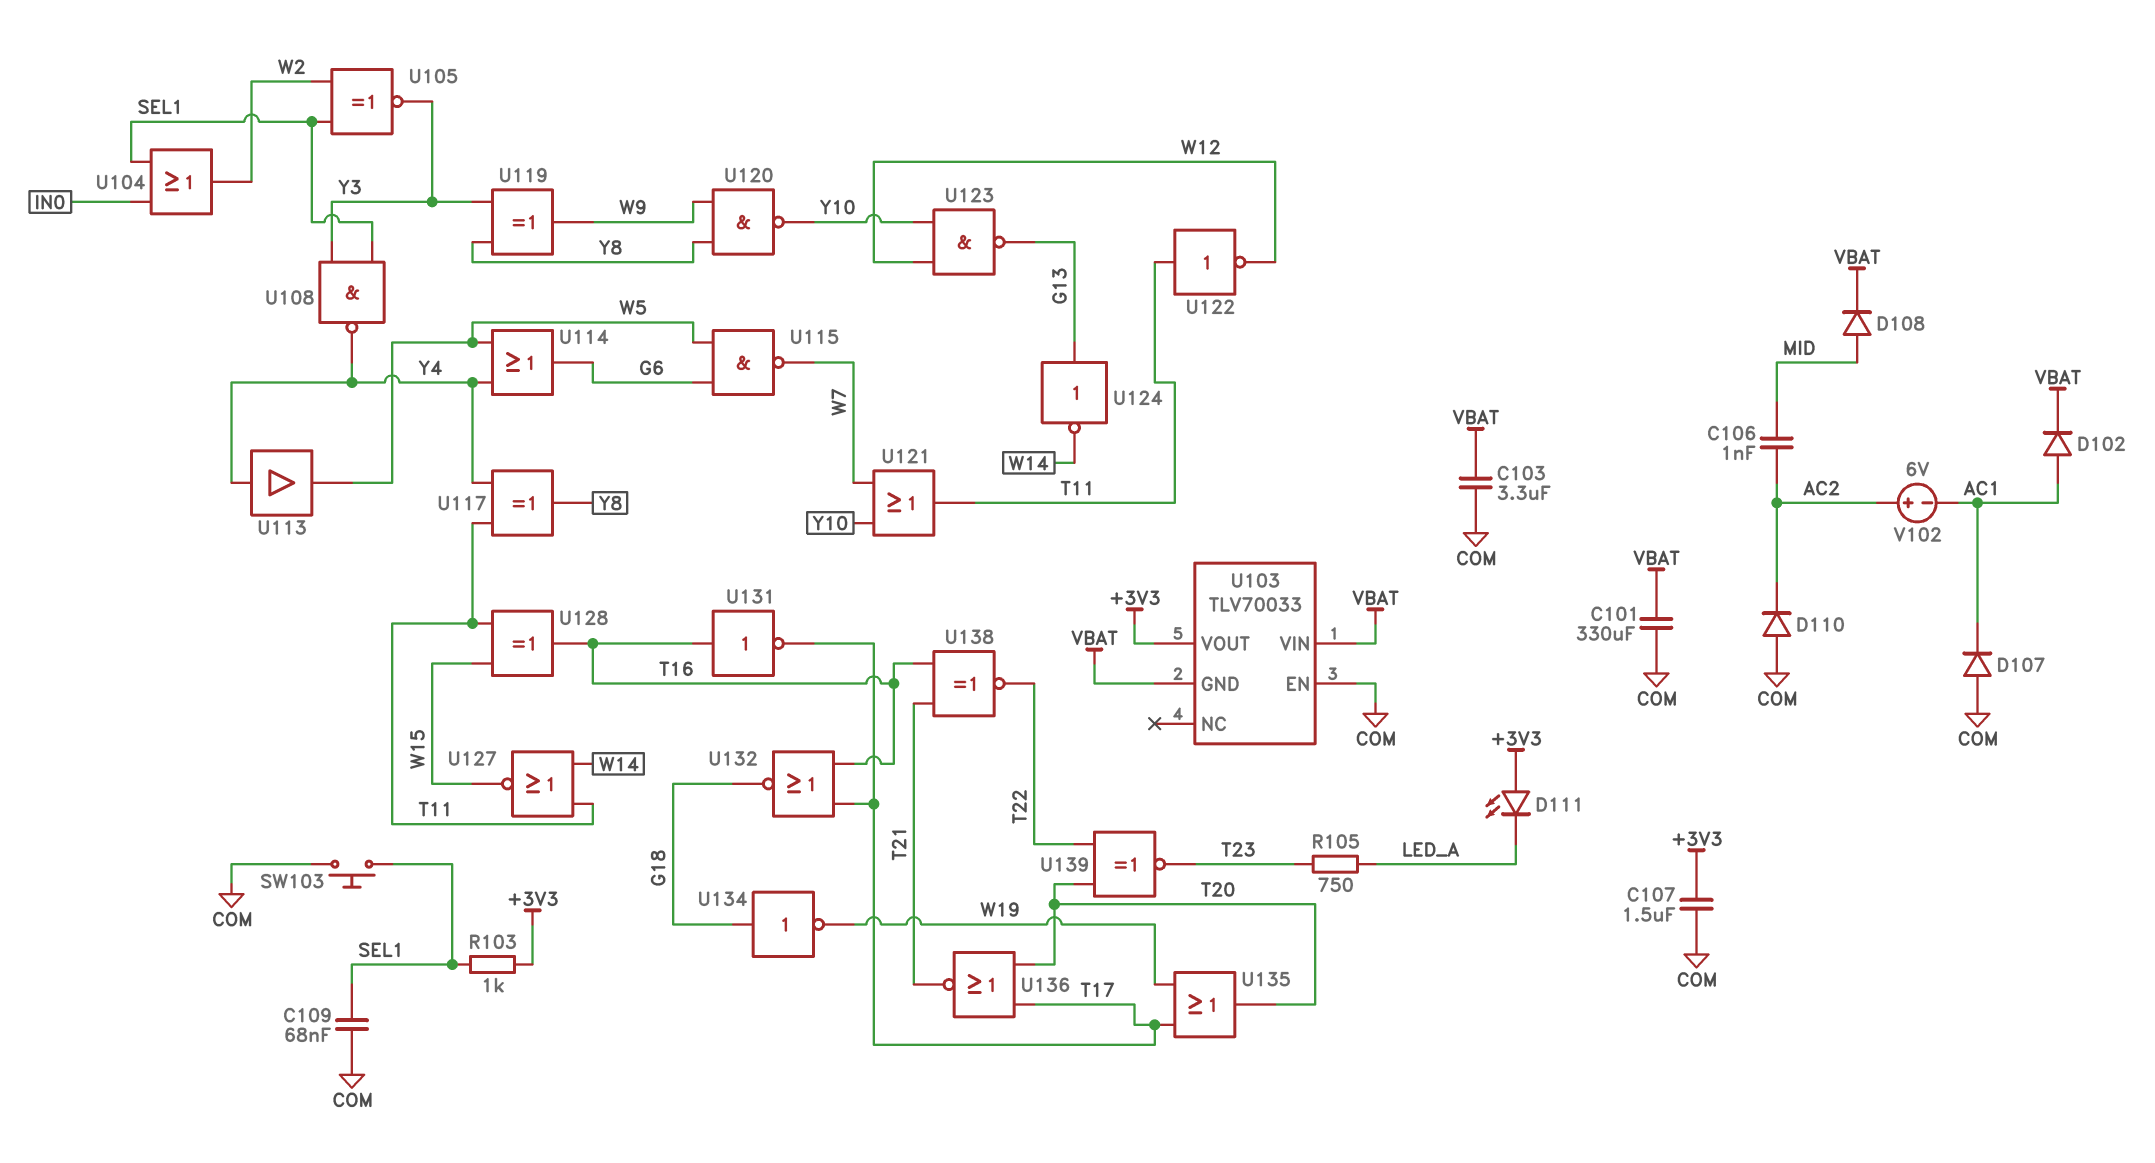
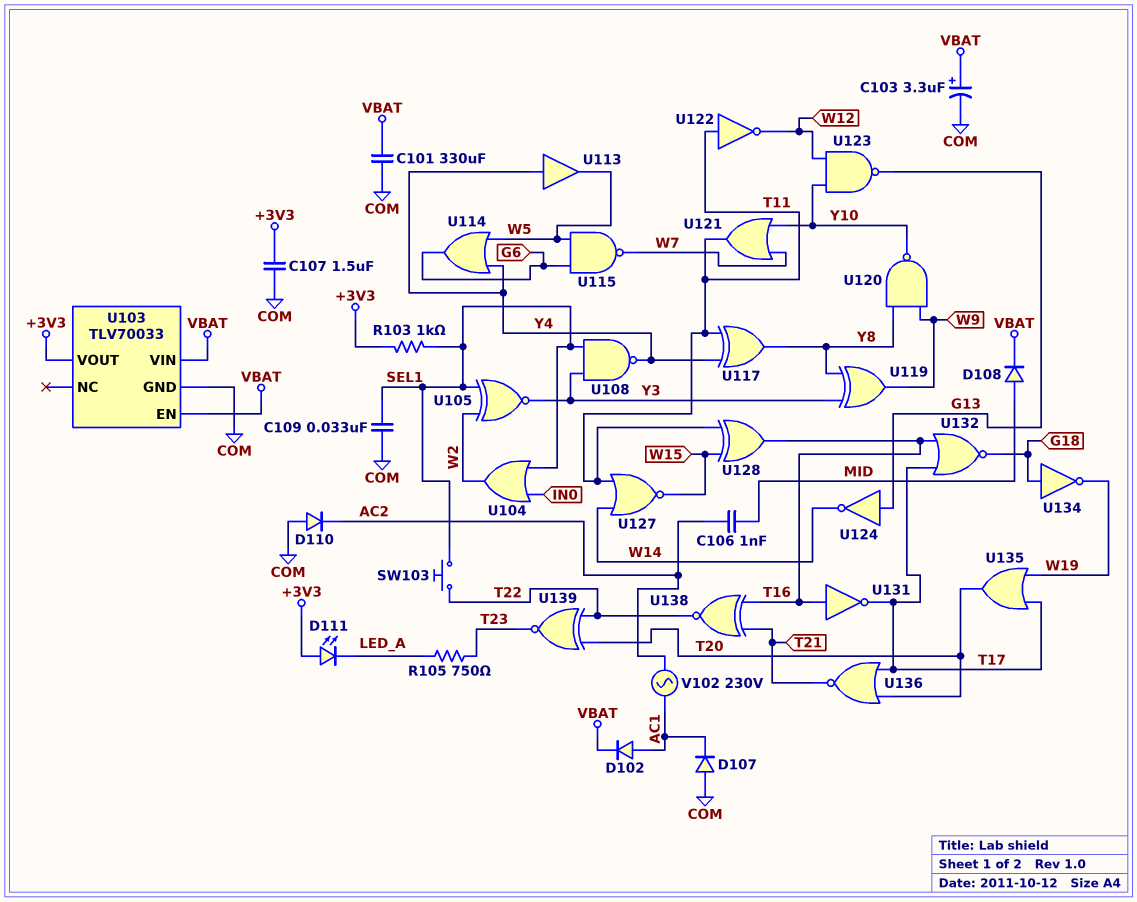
C103: 3.3uF (COM, VBAT) -> 3.3uF (plus VBAT, minus COM)
C109: 68nF (COM, SEL1) -> 33nF (COM, SEL1)
SW103: button (COM, SEL1) -> button (SEL1, T22)
U103 pin EN: COM -> VBAT
U103 pin GND: VBAT -> COM
V102: 6V (plus AC2, minus AC1) -> AC 230V (AC1, AC2)

